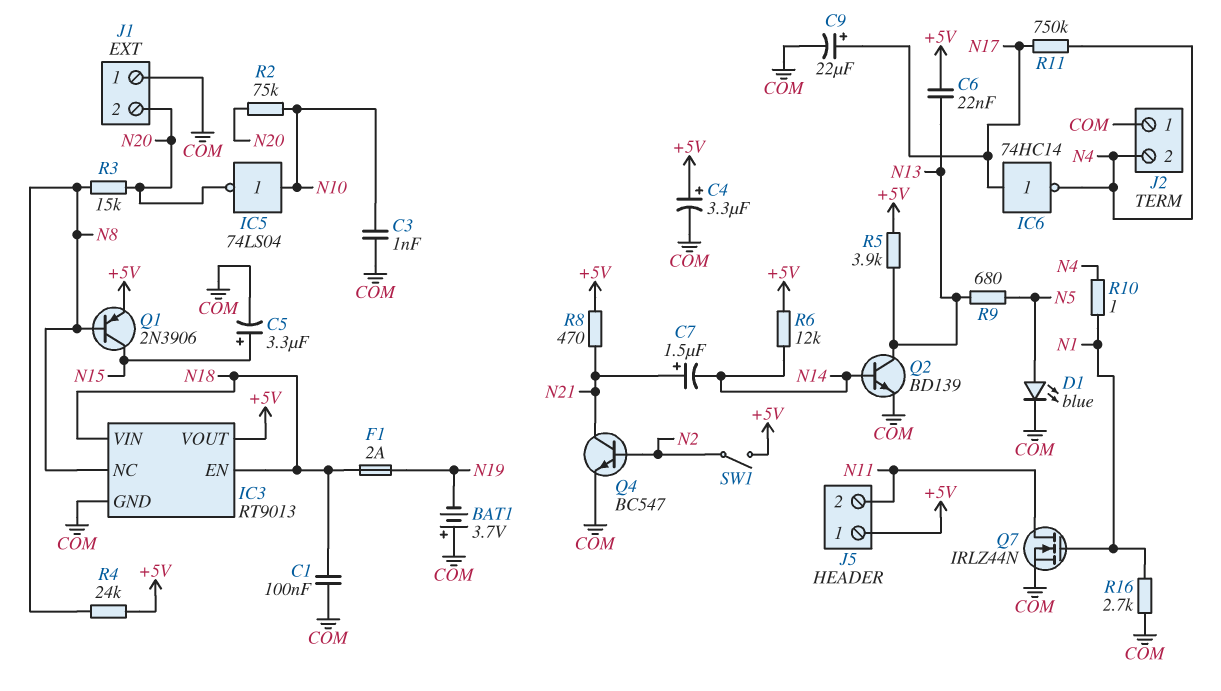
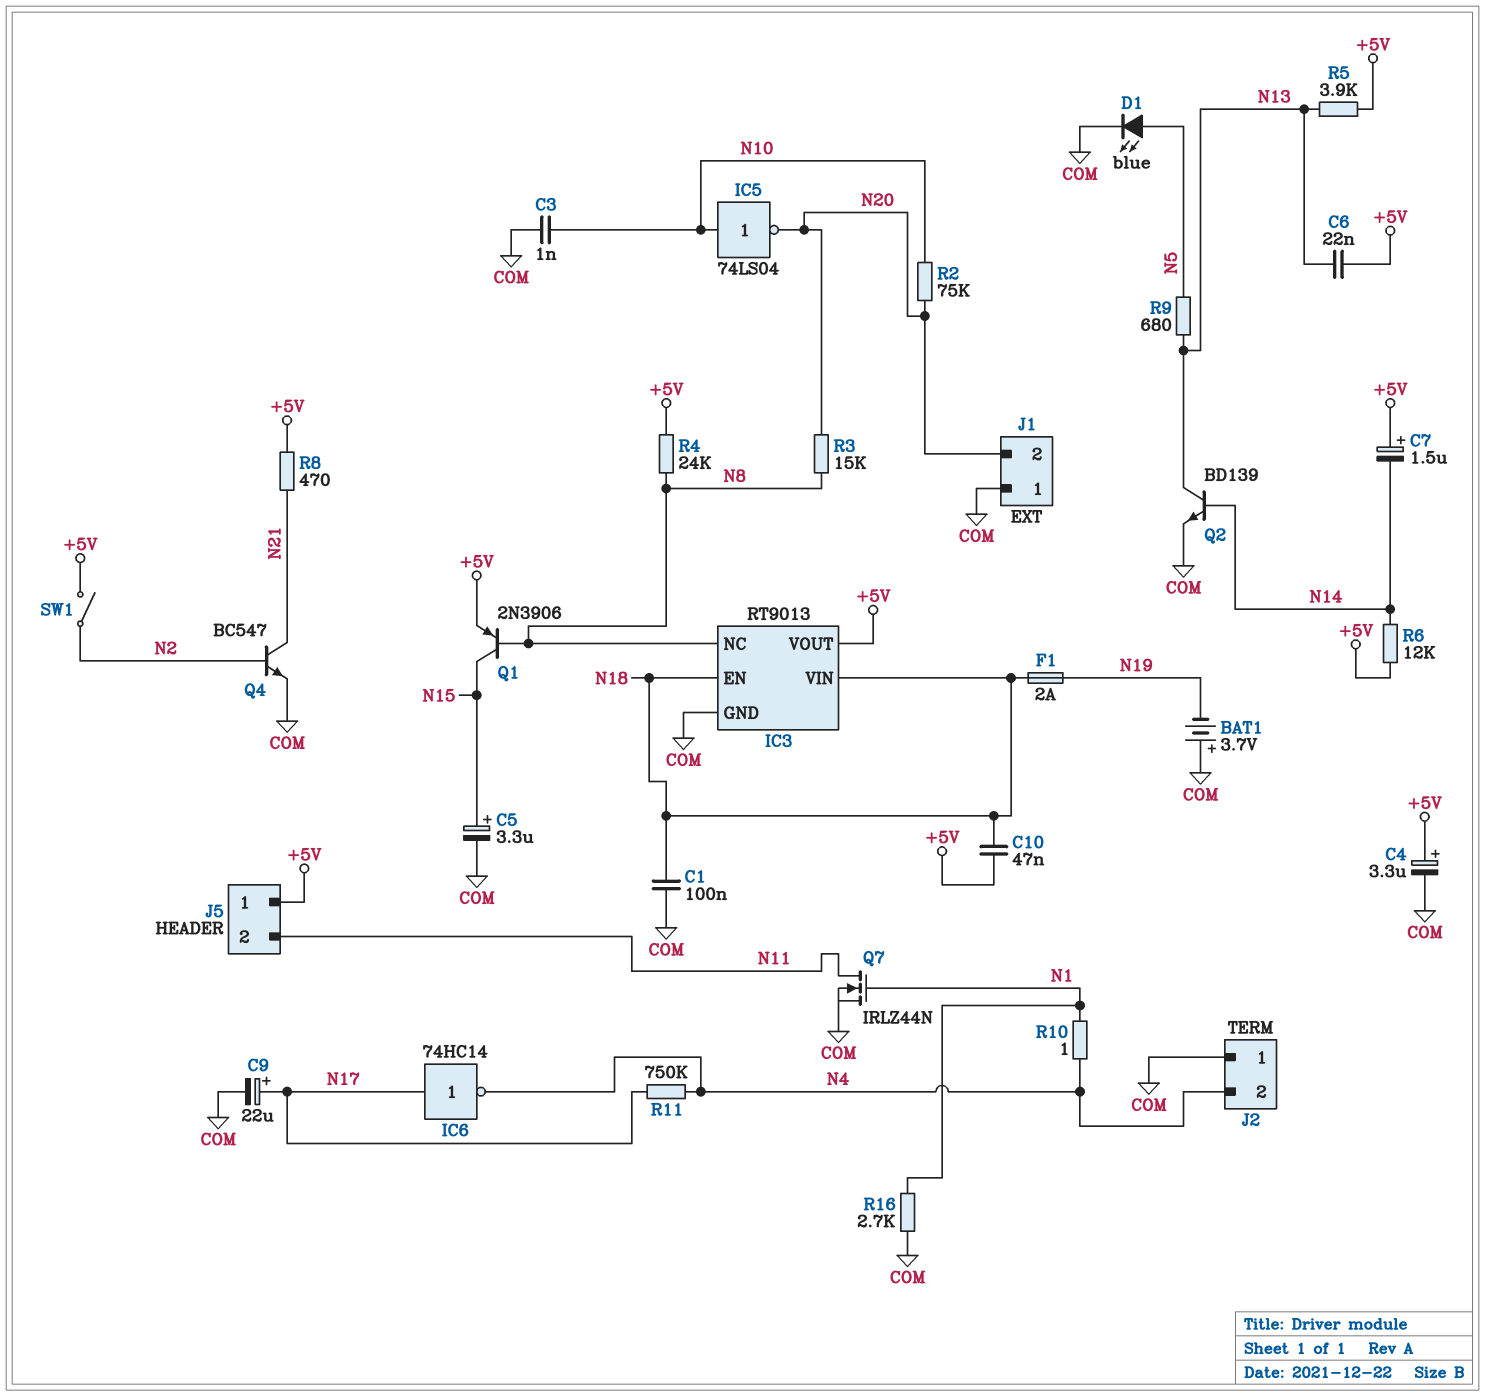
C7: 1.5uF (plus N21, minus N14) -> 1.5uF (plus +5V, minus N14)
C10: none -> 47nF (+5V, N18)

